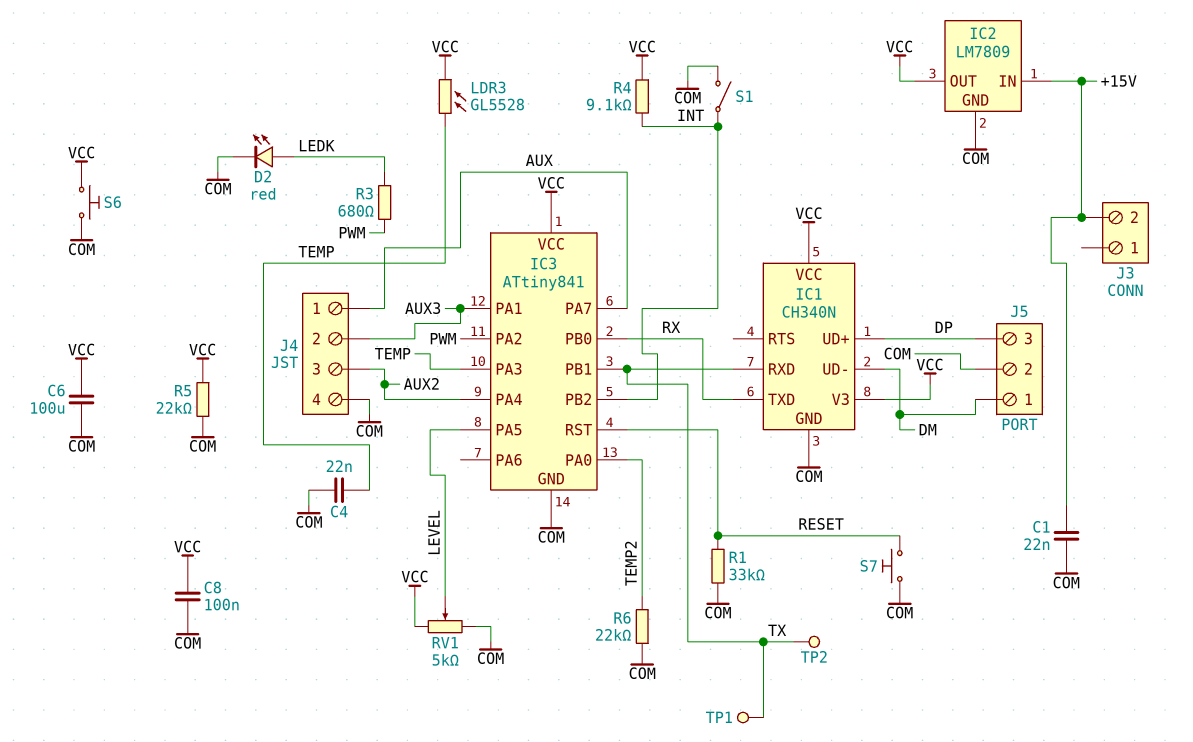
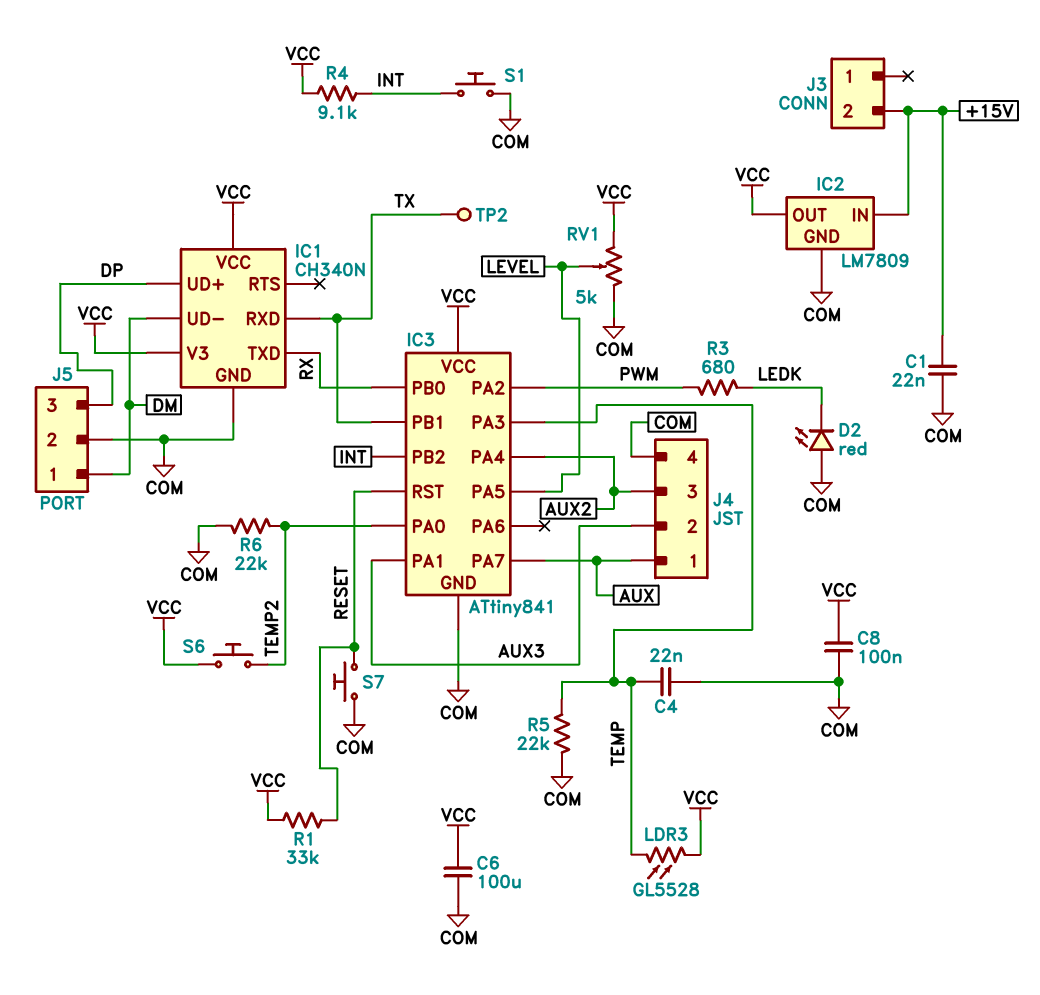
D2: LED red (A LEDK, K COM) -> LED red (A COM, K LEDK)
R1: 33k (COM, RESET) -> 33k (RESET, VCC)
R5: 22k (COM, VCC) -> 22k (COM, TEMP)
S1: switch (COM, INT) -> button (COM, INT)
S6: button (COM, VCC) -> button (TEMP2, VCC)
TP1: test point (TX) -> none

